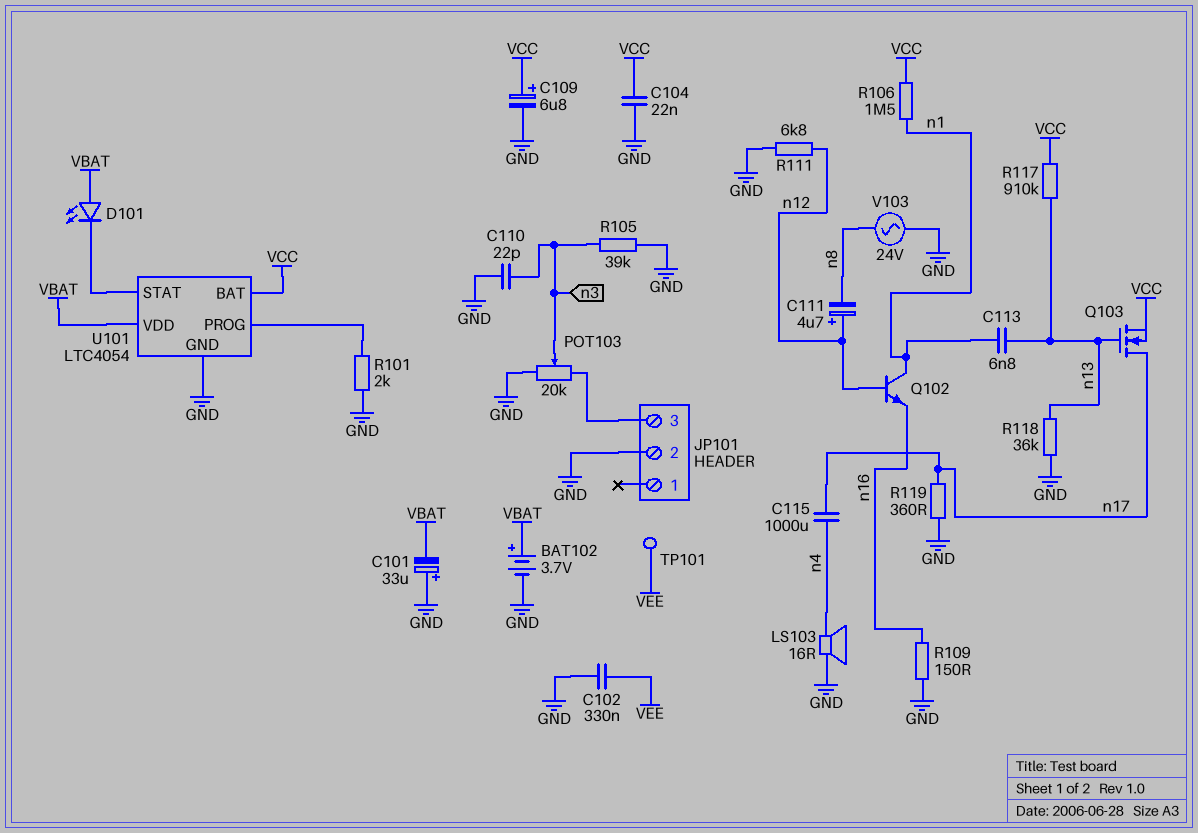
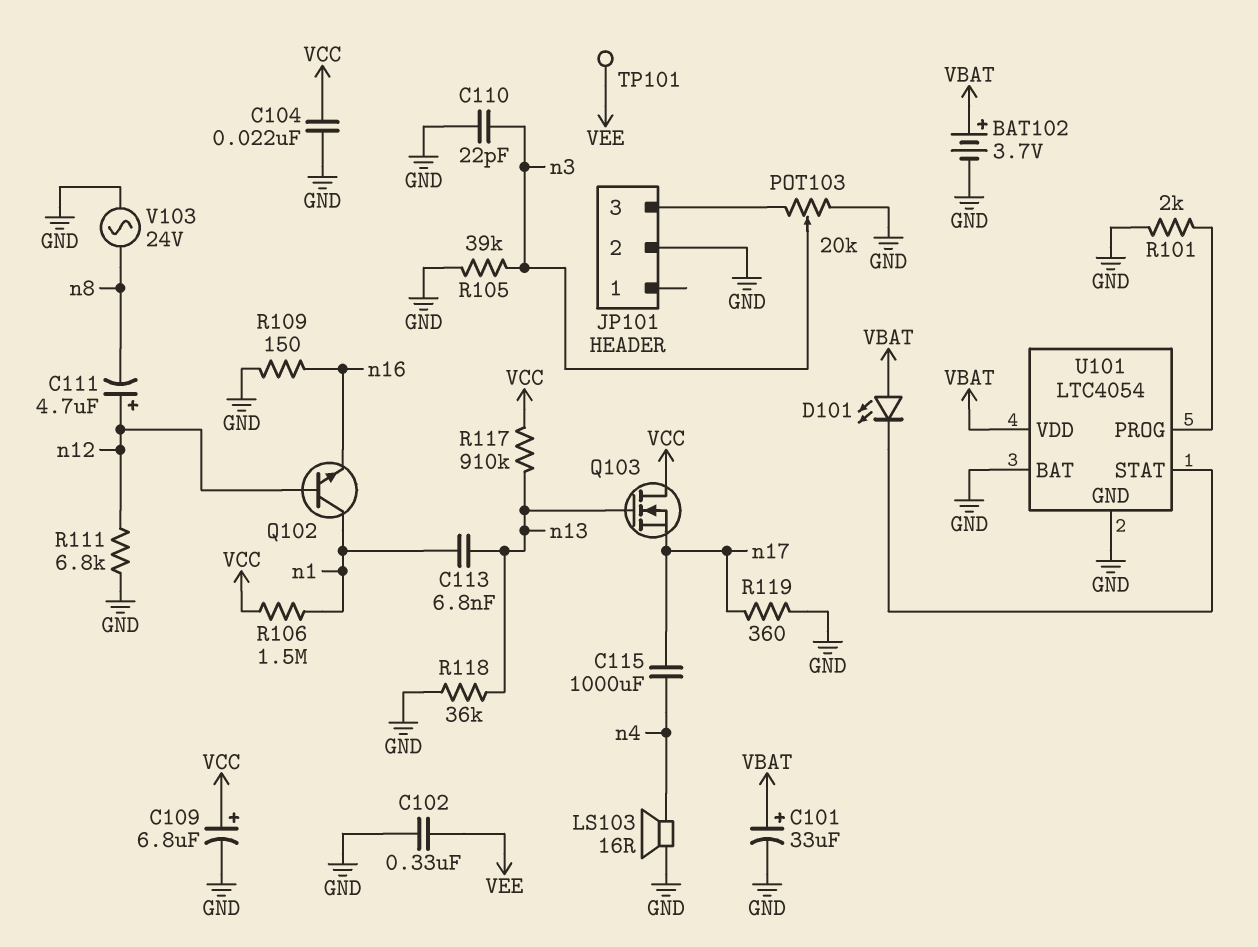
C101: 33uF (plus GND, minus VBAT) -> 33uF (plus VBAT, minus GND)
Q103: NMOS (G n13, D n17, S VCC) -> NMOS (G n13, D VCC, S n17)
U101 pin BAT: VCC -> GND

